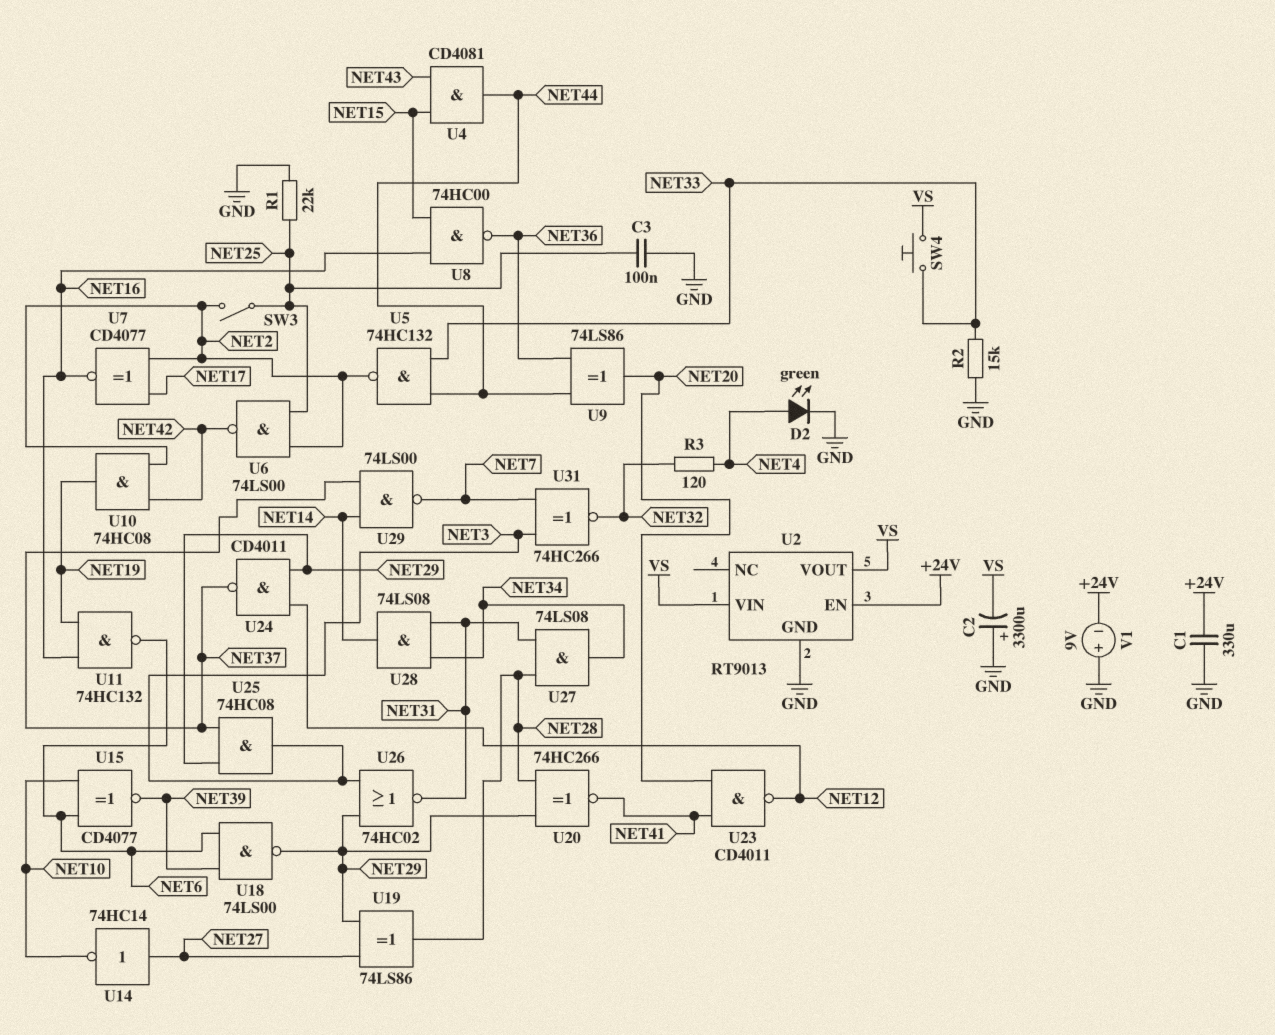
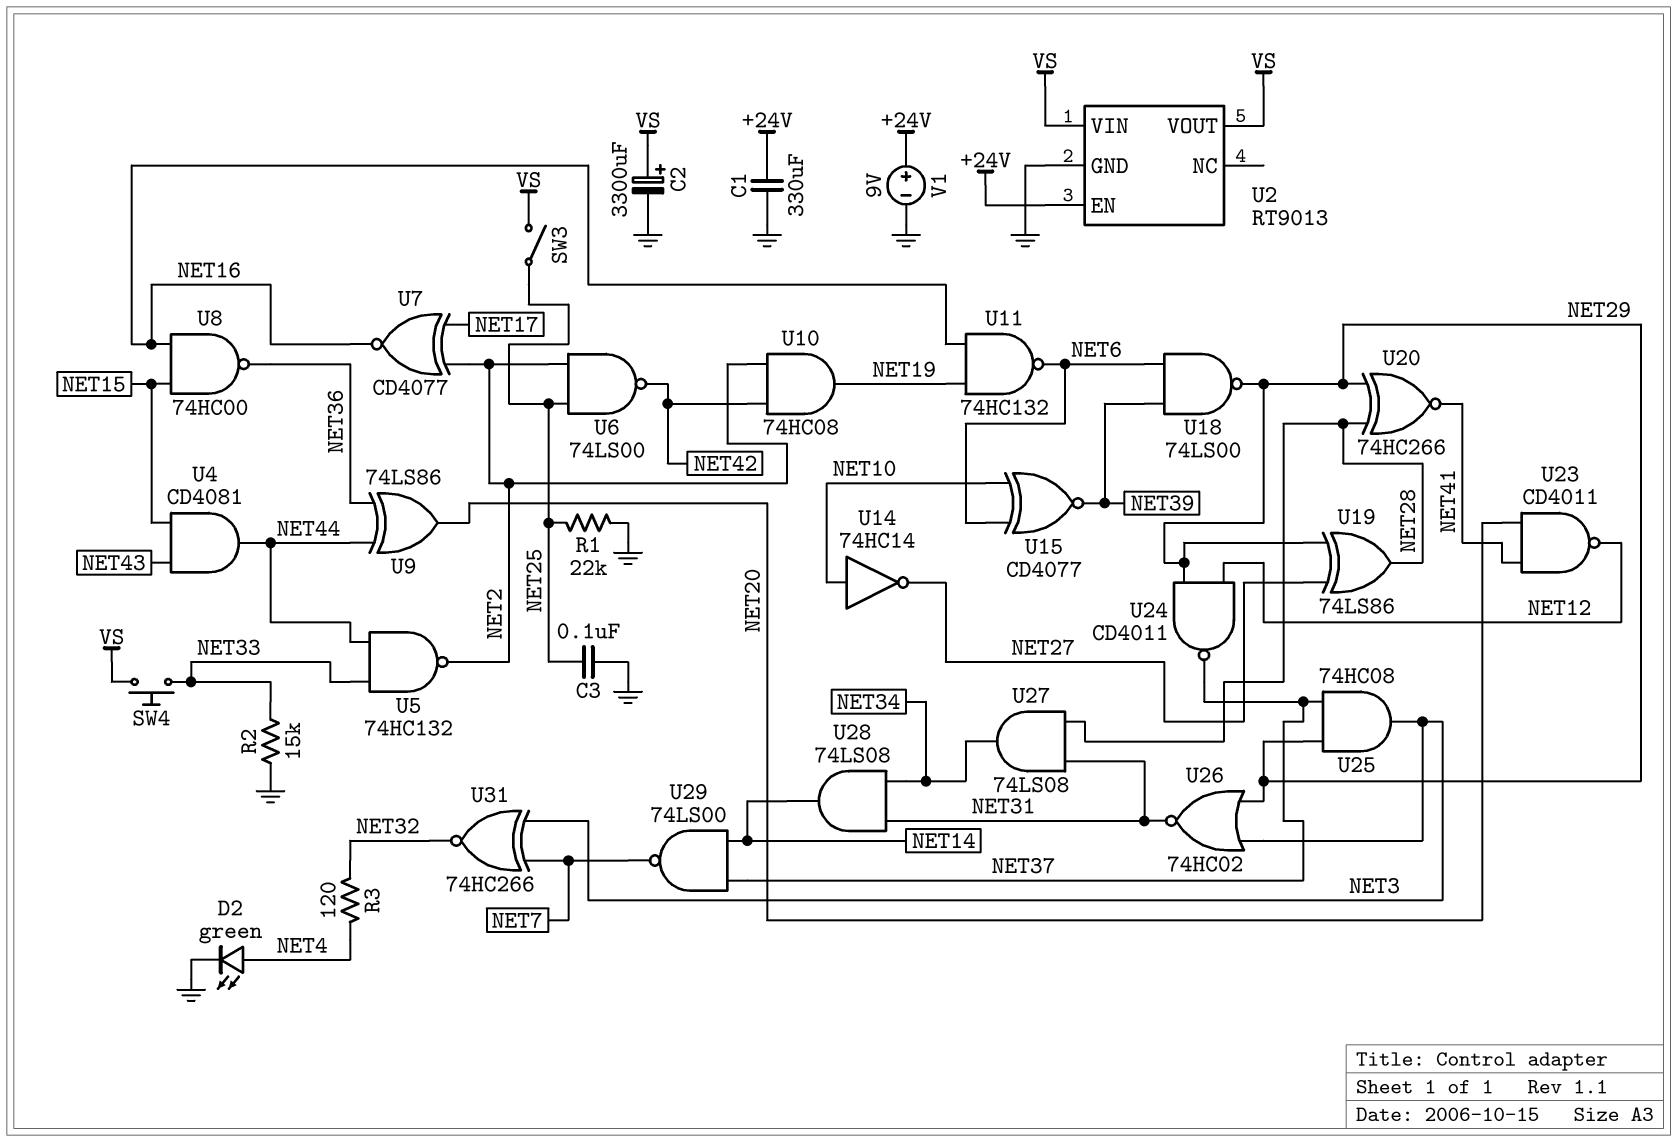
C2: 3300uF (plus GND, minus VS) -> 3300uF (plus VS, minus GND)
SW3: switch (NET2, NET25) -> switch (NET25, VS)
U14: NOT 74HC14 (in NET27, out NET10) -> NOT 74HC14 (in NET10, out NET27)
V1: 9V (plus GND, minus +24V) -> 9V (plus +24V, minus GND)

